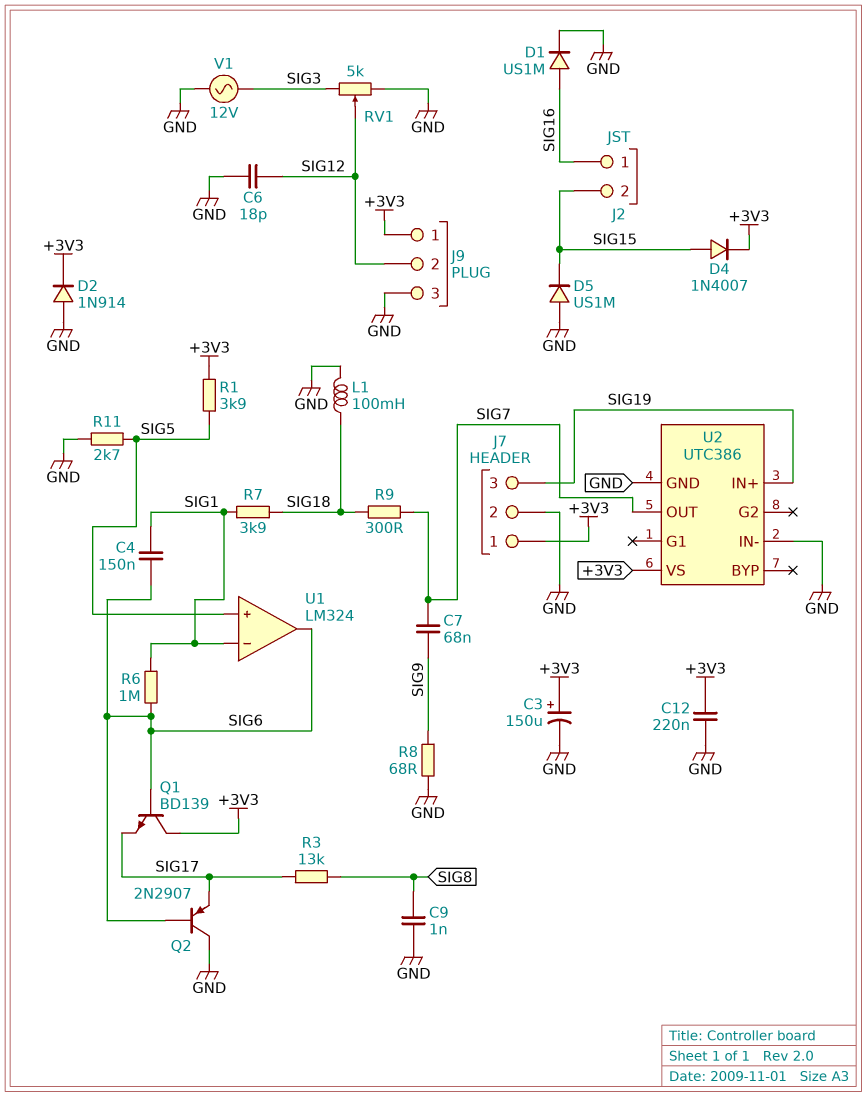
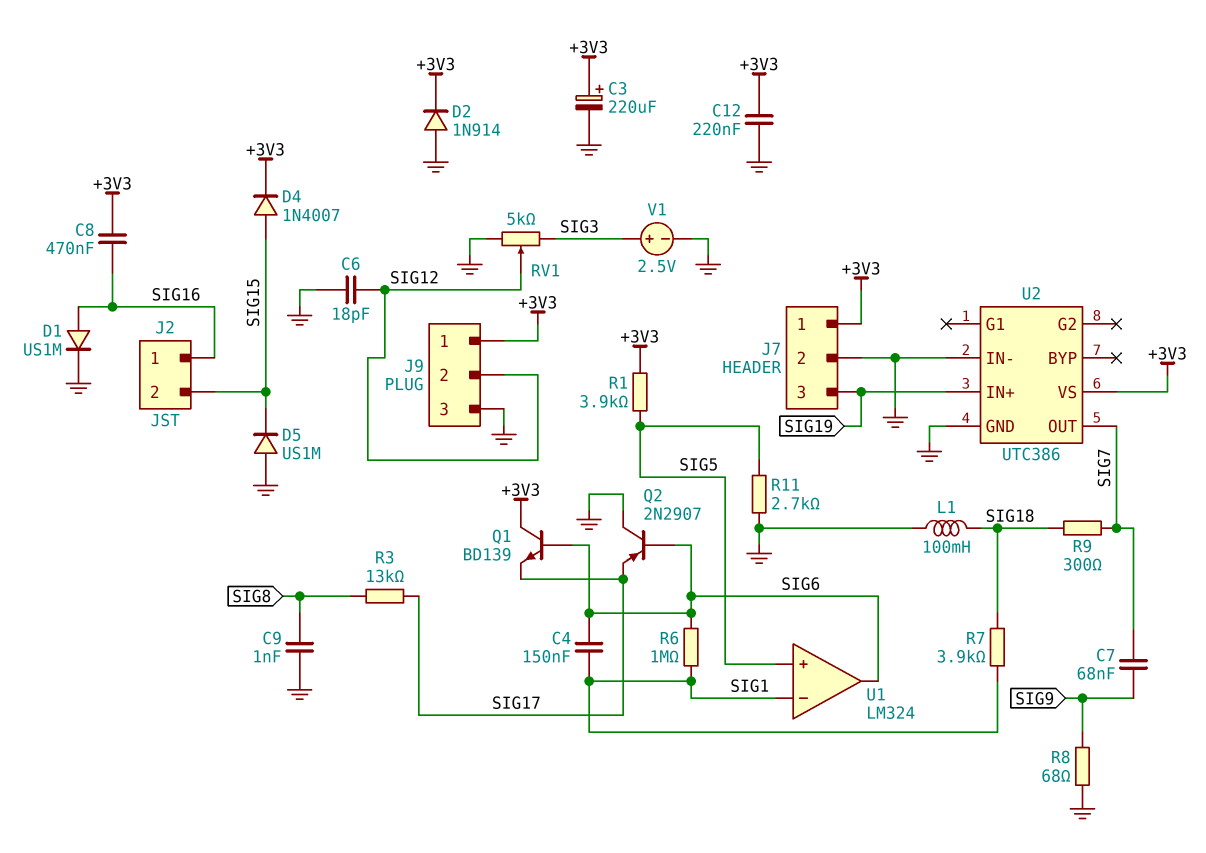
C3: 150uF (plus +3V3, minus GND) -> 220uF (plus +3V3, minus GND)
C8: none -> 470nF (+3V3, SIG16)
V1: AC 12V (GND, SIG3) -> 2.5V (plus SIG3, minus GND)

